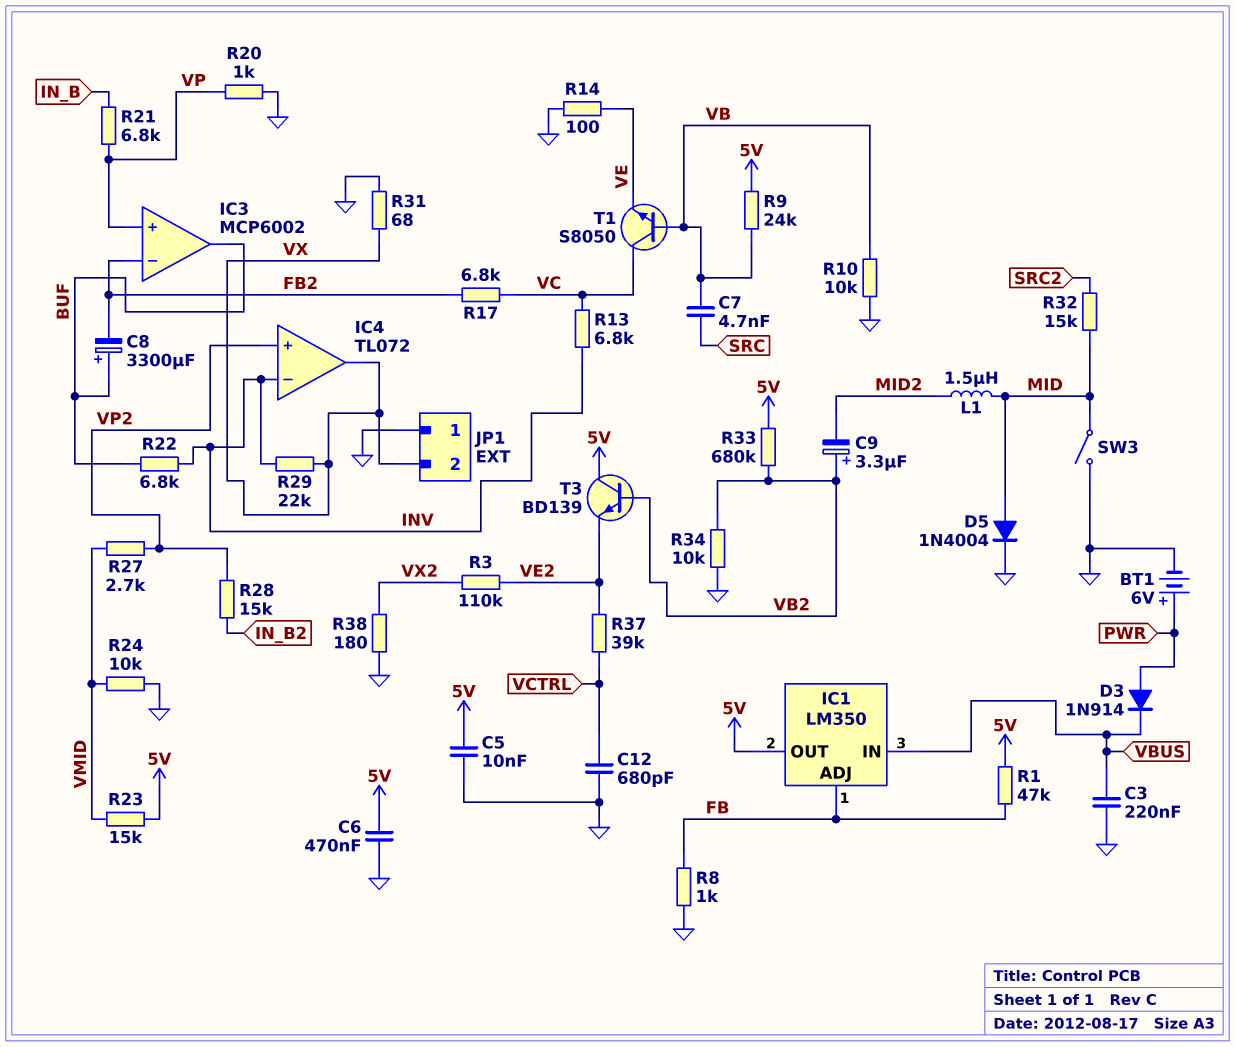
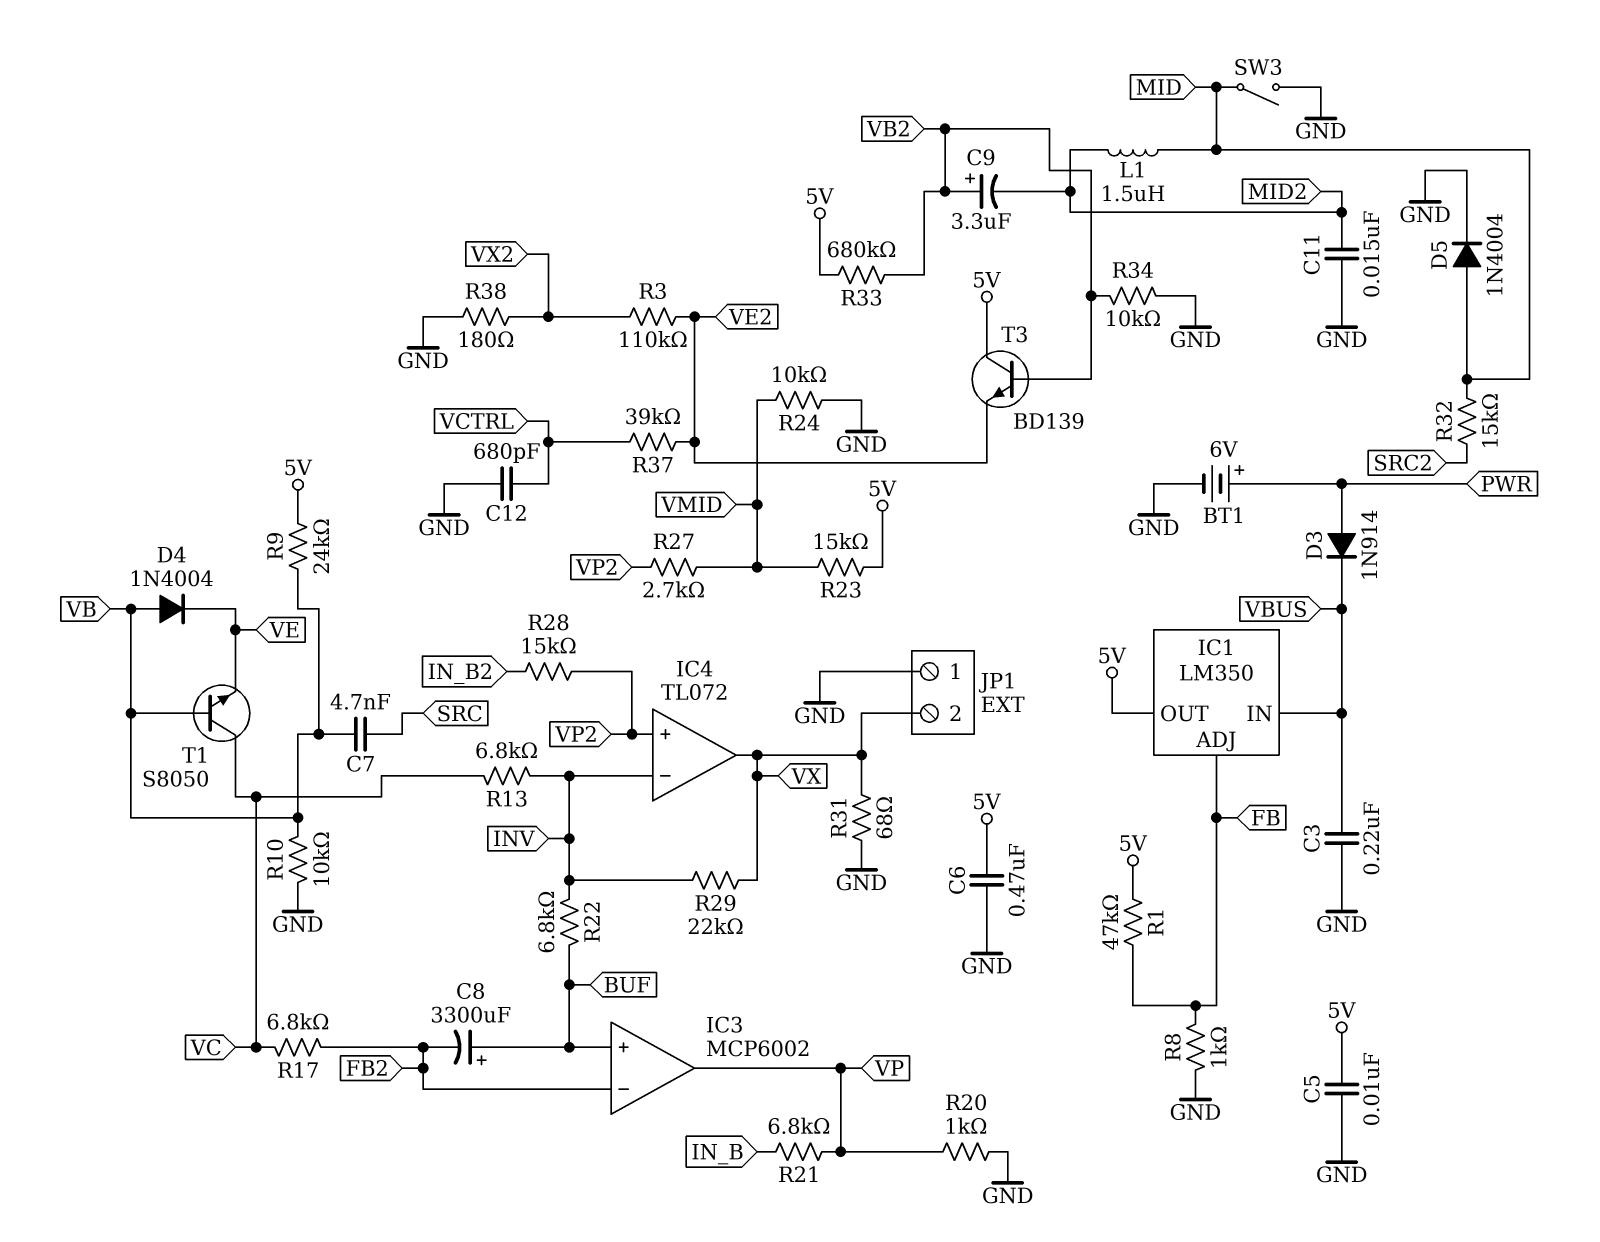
C11: none -> 15nF (GND, MID2)
D4: none -> diode 1N4004 (A VB, K VE)
IC3 pin in+: VP -> BUF
IC3 pin out: BUF -> VP
R14: 100 (GND, VE) -> none

